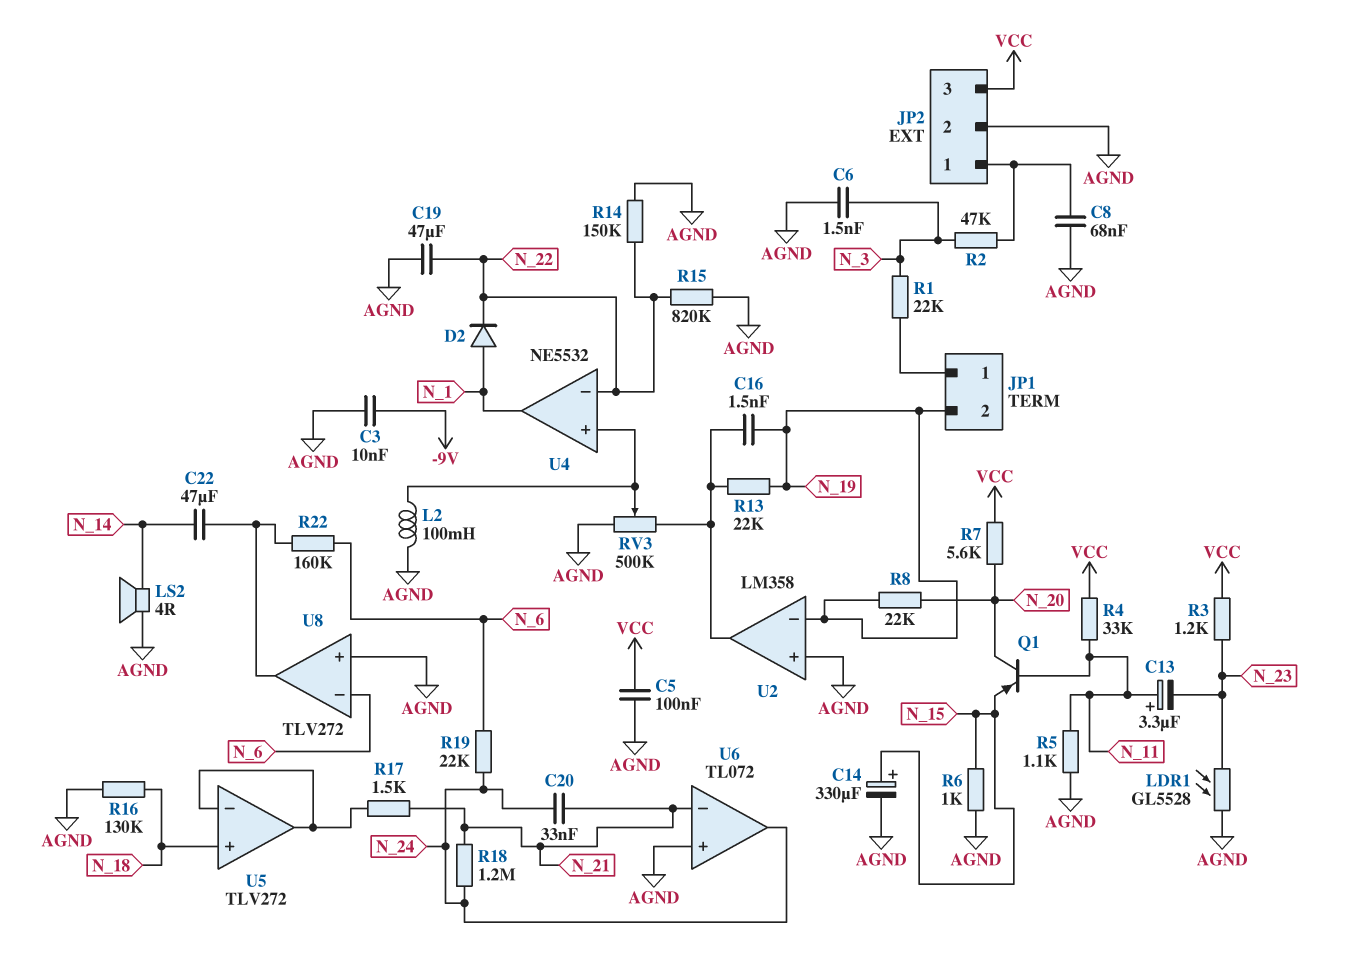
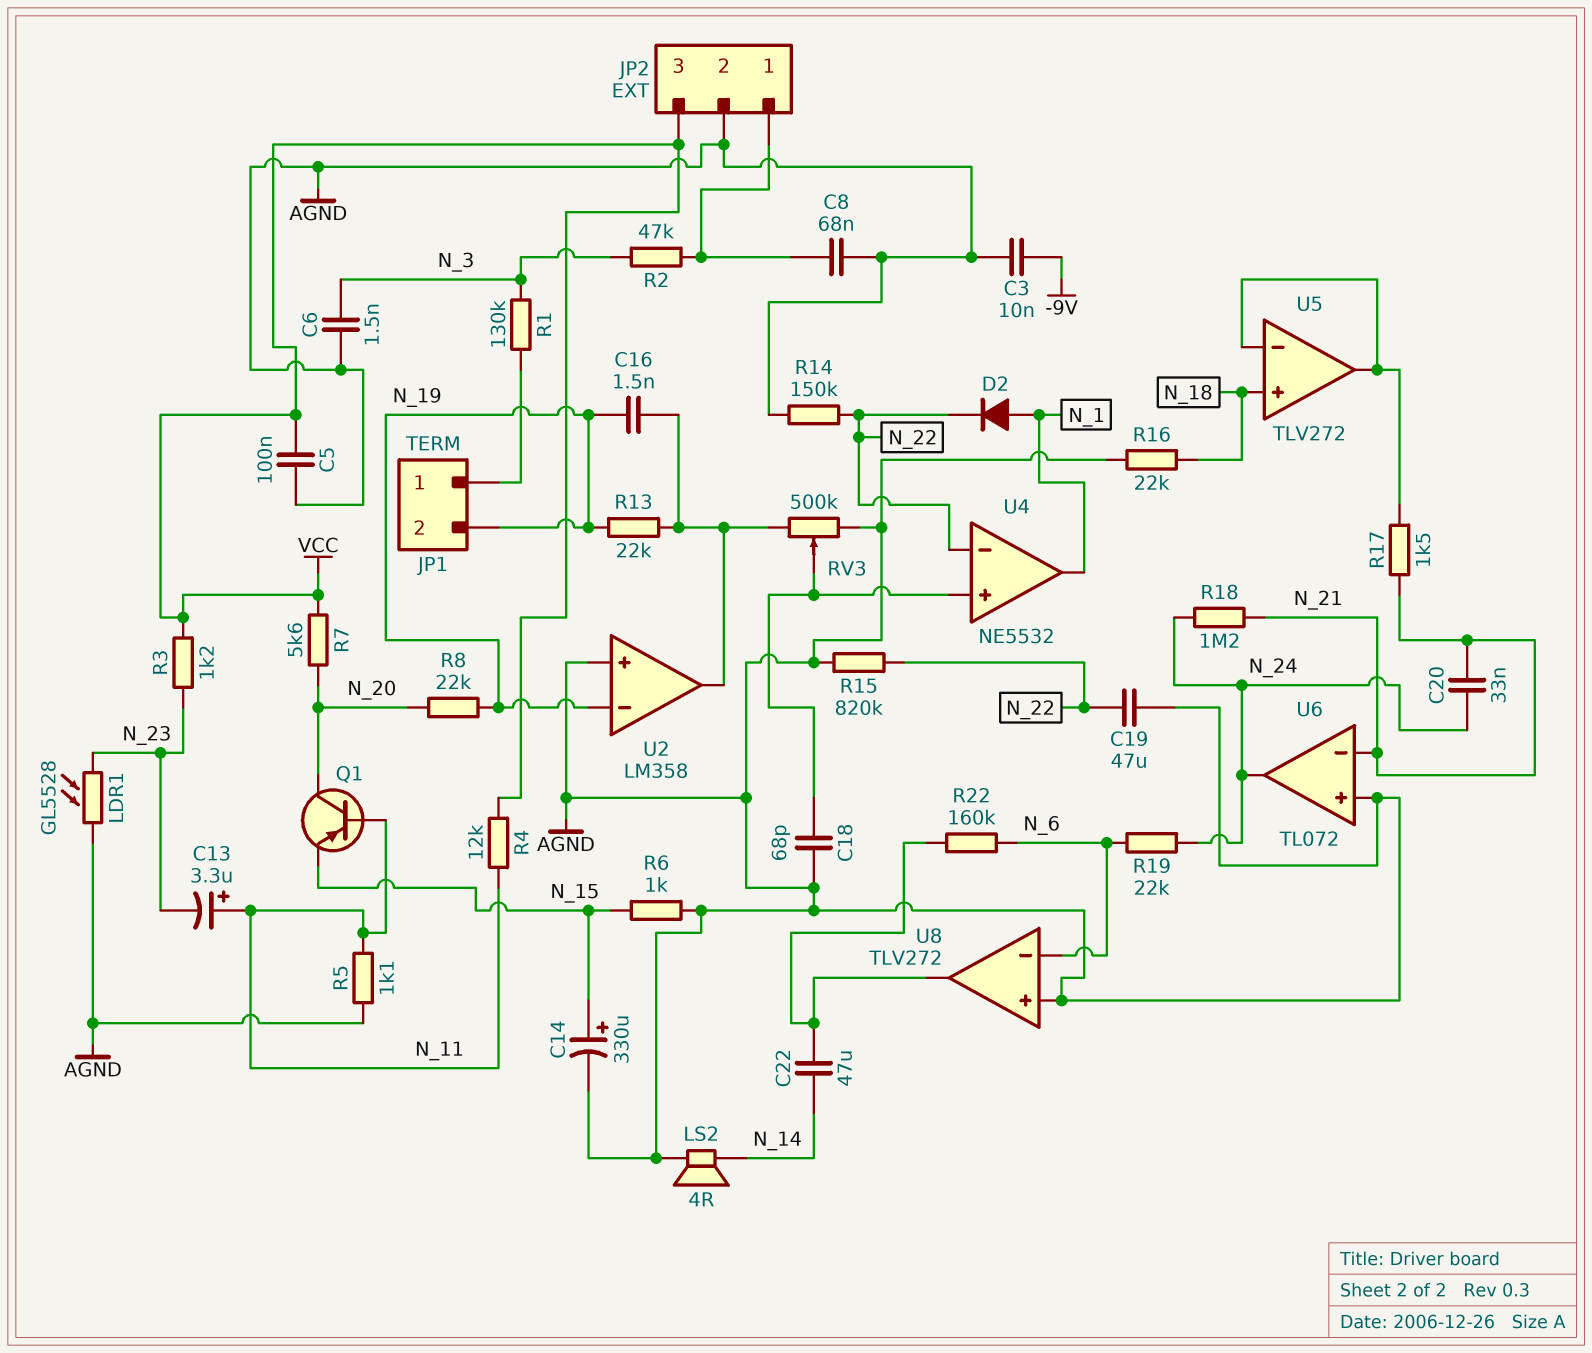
C18: none -> 68pF (AGND, U4/in+)
L2: 100mH (AGND, U4/in+) -> none
R1: 22k (JP1/1, N_3) -> 130k (JP1/1, N_3)
R4: 33k (N_11, VCC) -> 12k (N_11, VCC)
R16: 130k (AGND, N_18) -> 22k (AGND, N_18)

